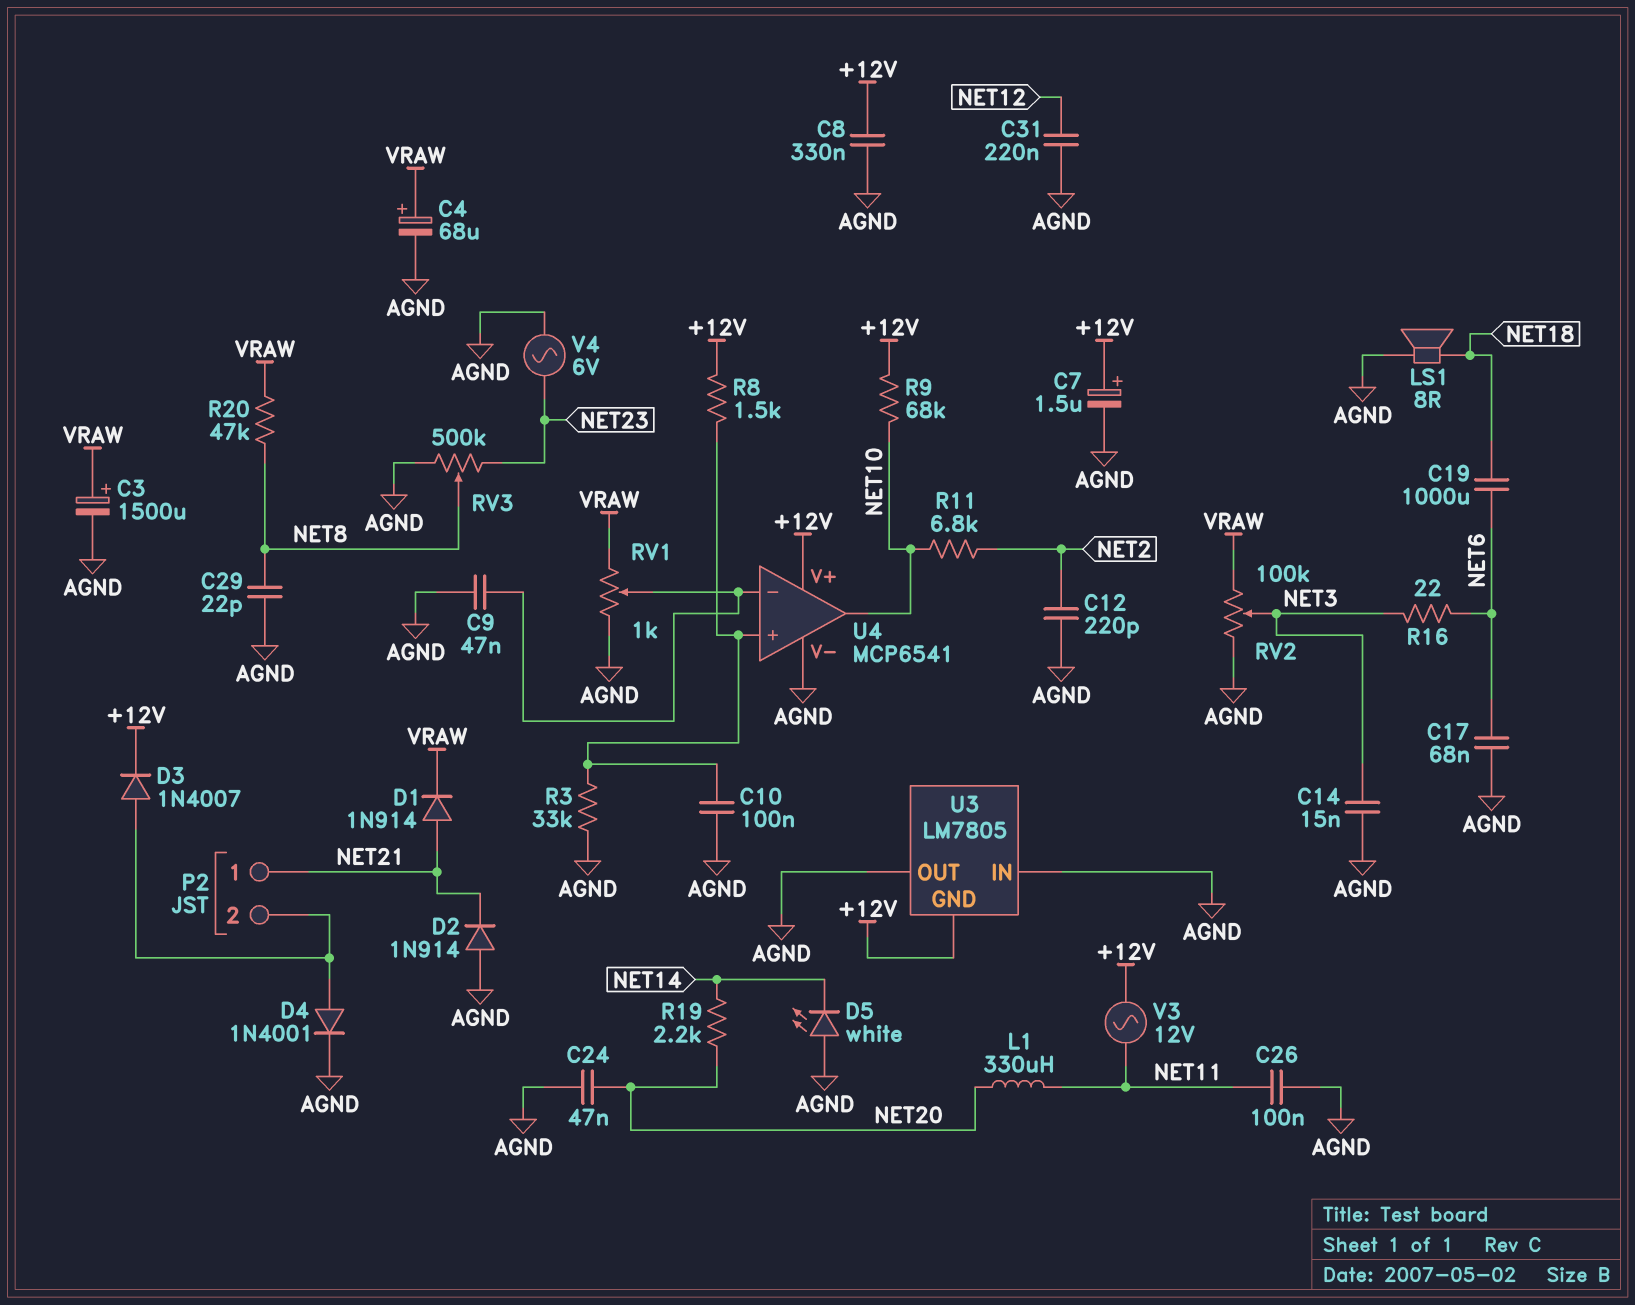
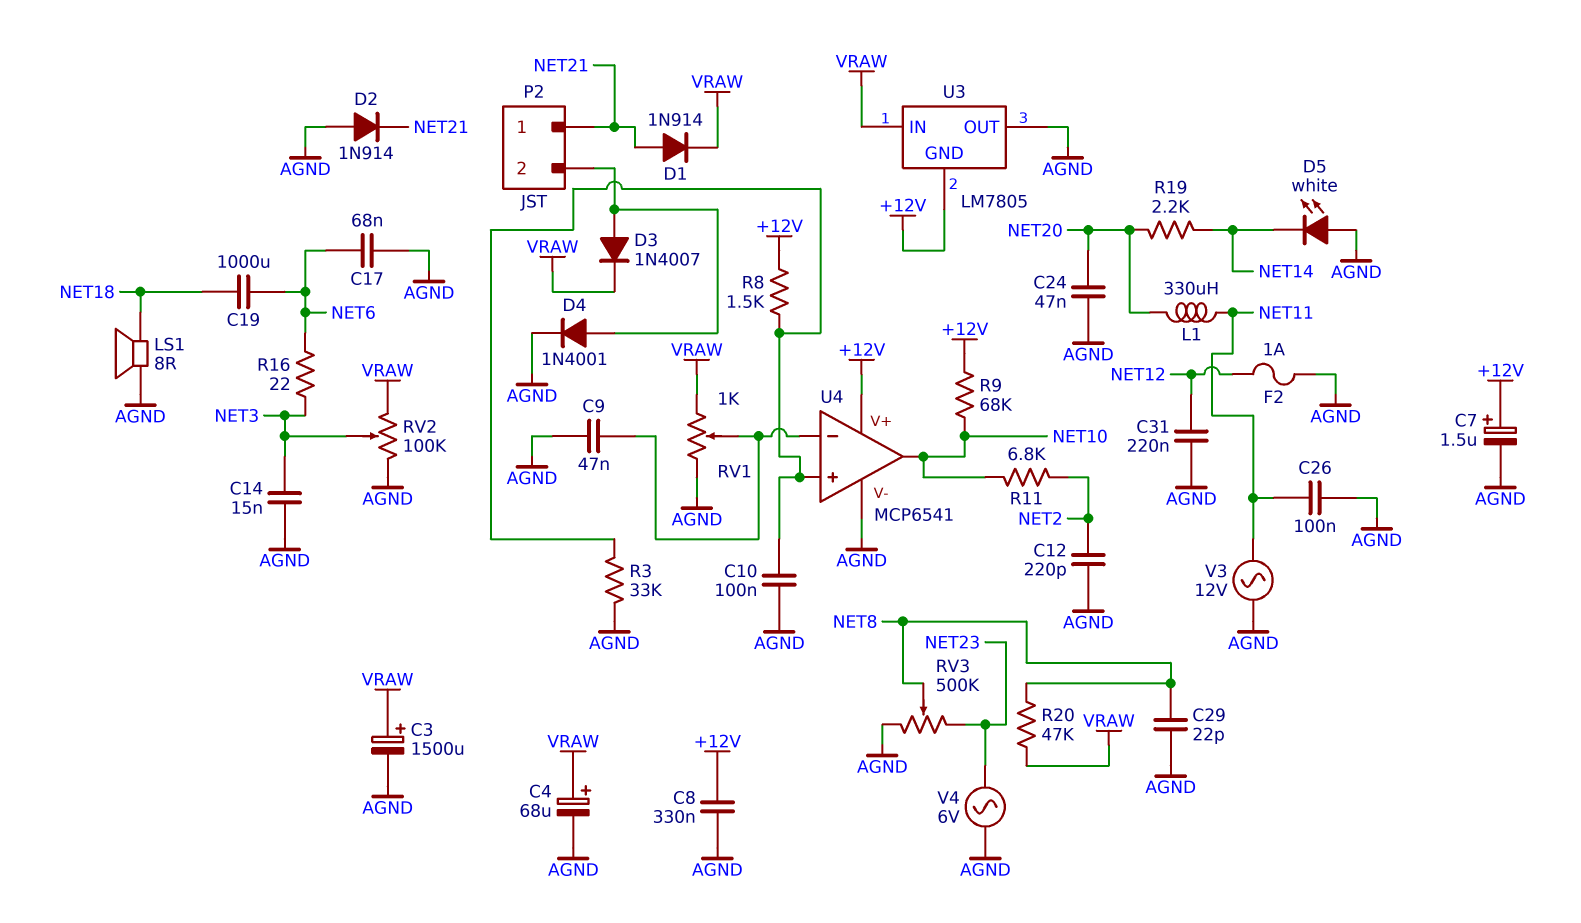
D3: diode 1N4007 (A P2/2, K +12V) -> diode 1N4007 (A P2/2, K VRAW)
F2: none -> 1A (AGND, NET12)
U3 pin IN: AGND -> VRAW
V3: AC 12V (+12V, NET11) -> AC 12V (AGND, NET11)

